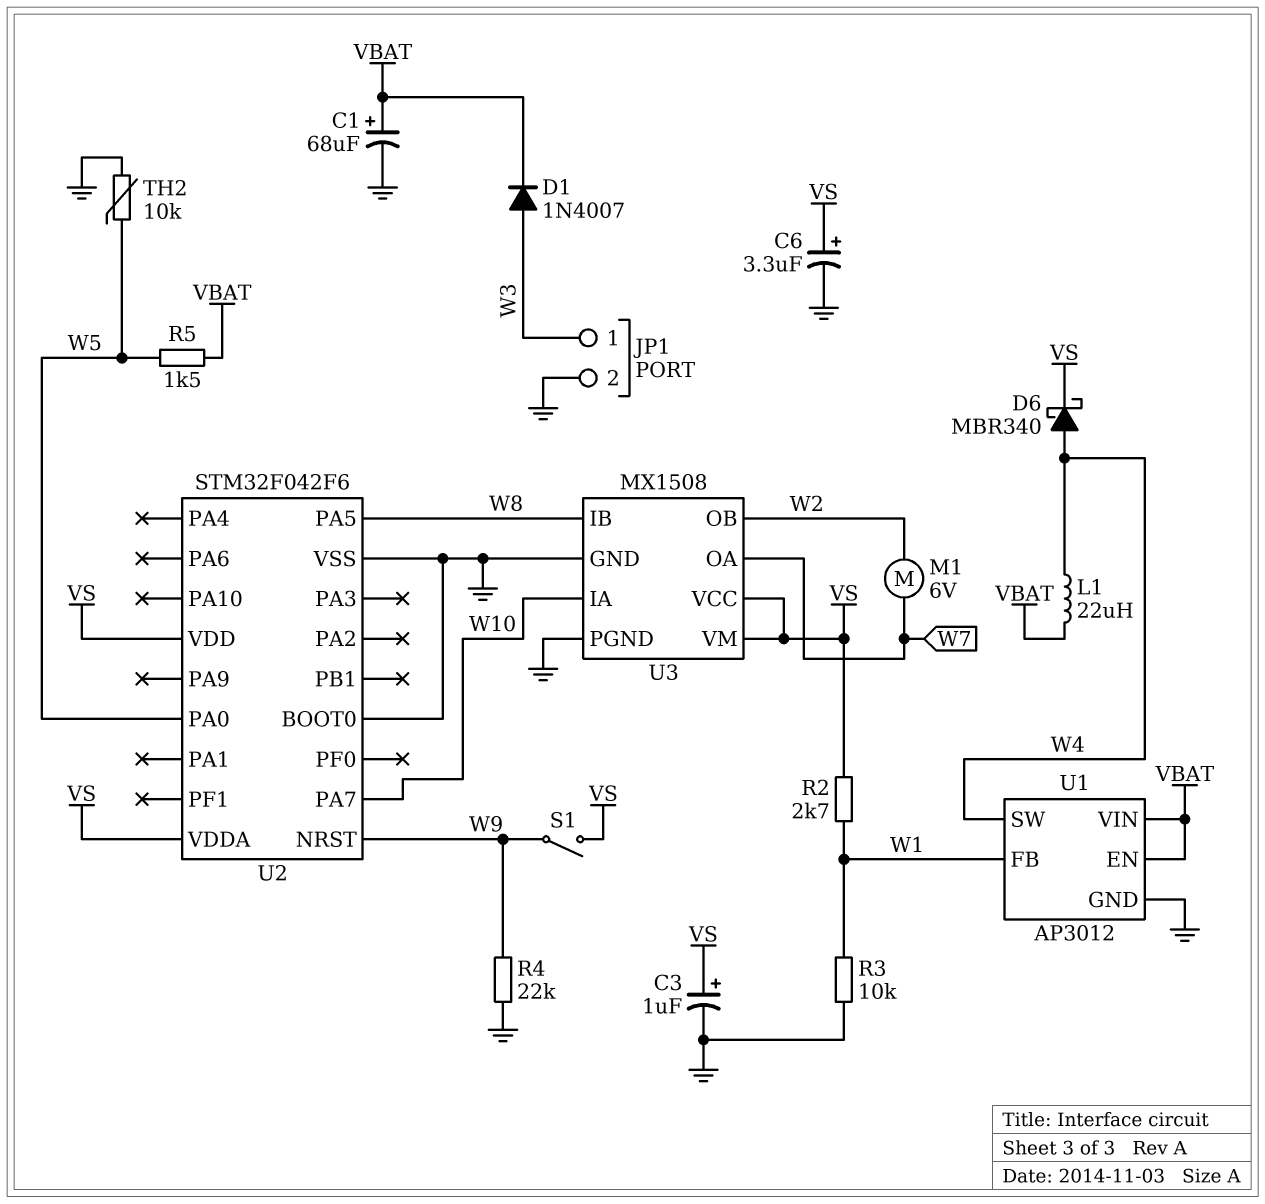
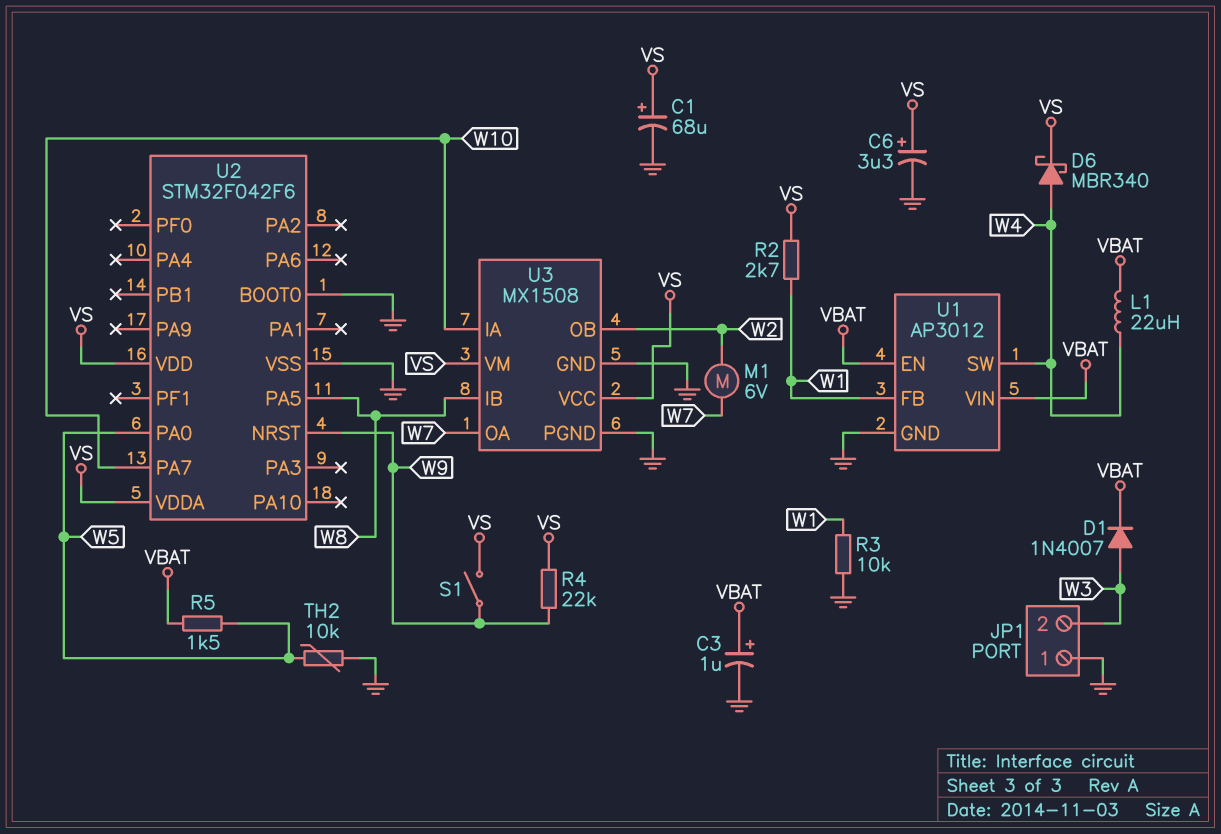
C1: 68uF (plus VBAT, minus GND) -> 68uF (plus VS, minus GND)
C3: 1uF (plus VS, minus GND) -> 1uF (plus VBAT, minus GND)
JP1 pin 1: W3 -> GND
JP1 pin 2: GND -> W3
R4: 22k (GND, W9) -> 22k (VS, W9)

